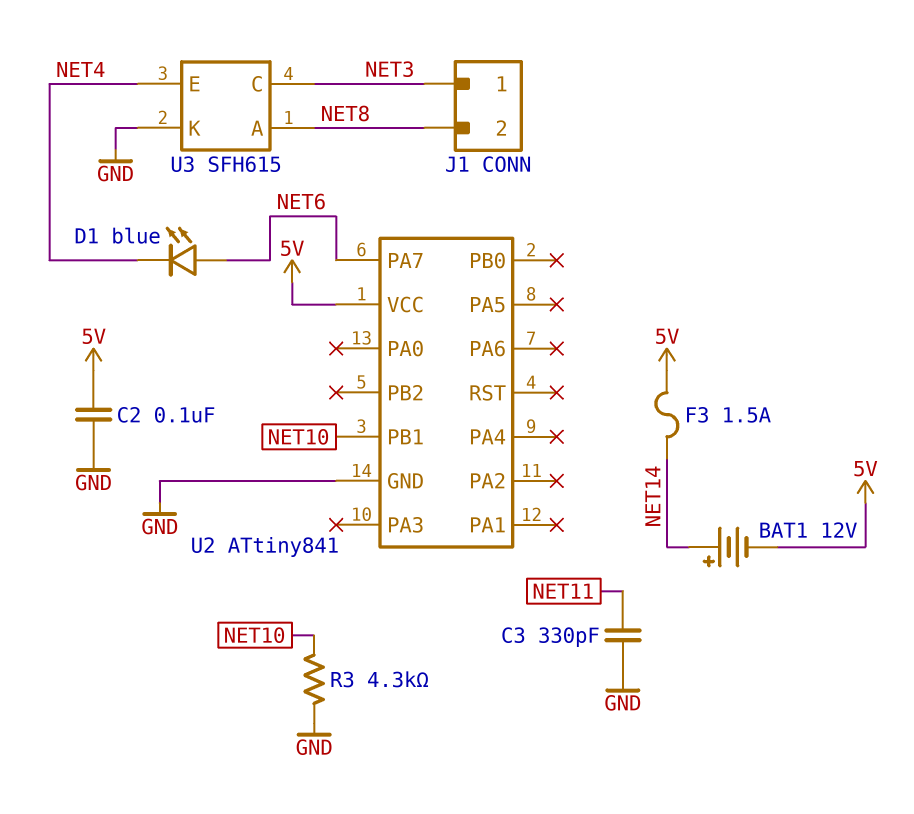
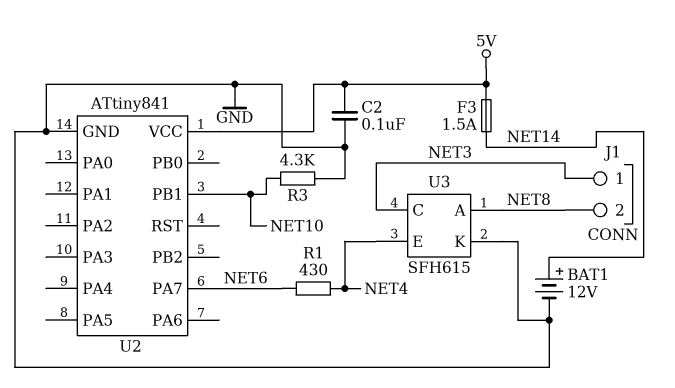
BAT1: 12V (plus NET14, minus 5V) -> 12V (plus NET14, minus GND)
C3: 330pF (GND, NET11) -> none
D1: LED blue (A NET6, K NET4) -> none
R1: none -> 430 (NET4, NET6)

